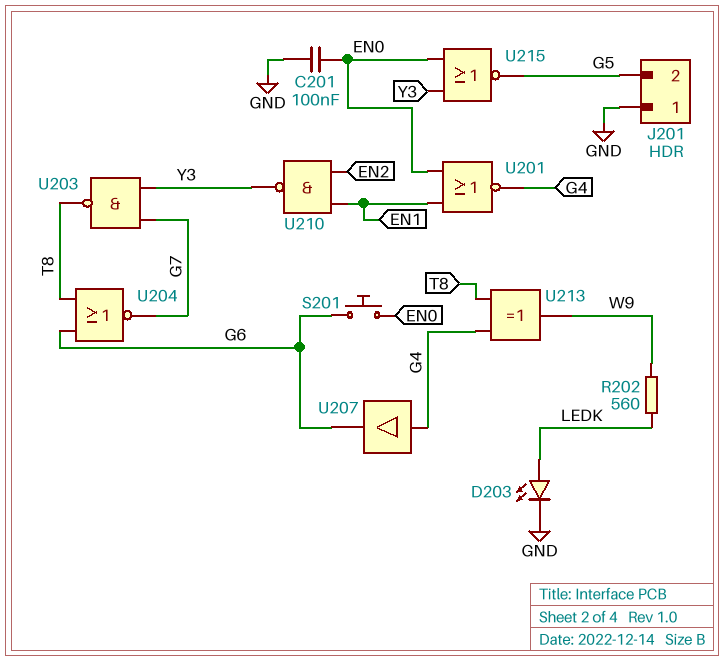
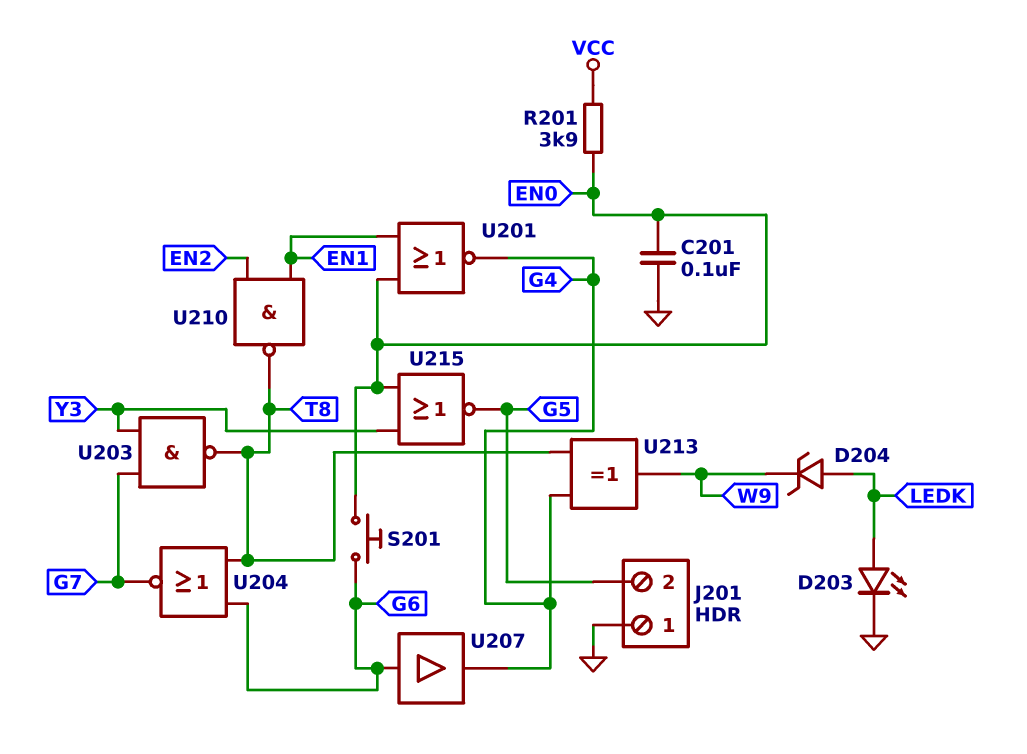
D204: none -> zener (A LEDK, K W9)
R201: none -> 3.9k (EN0, VCC)
R202: 560 (LEDK, W9) -> none
U207: buffer (in G4, out G6) -> buffer (in G6, out G4)
U210: NAND (in EN1, in EN2, out Y3) -> NAND (in EN1, in EN2, out T8)

